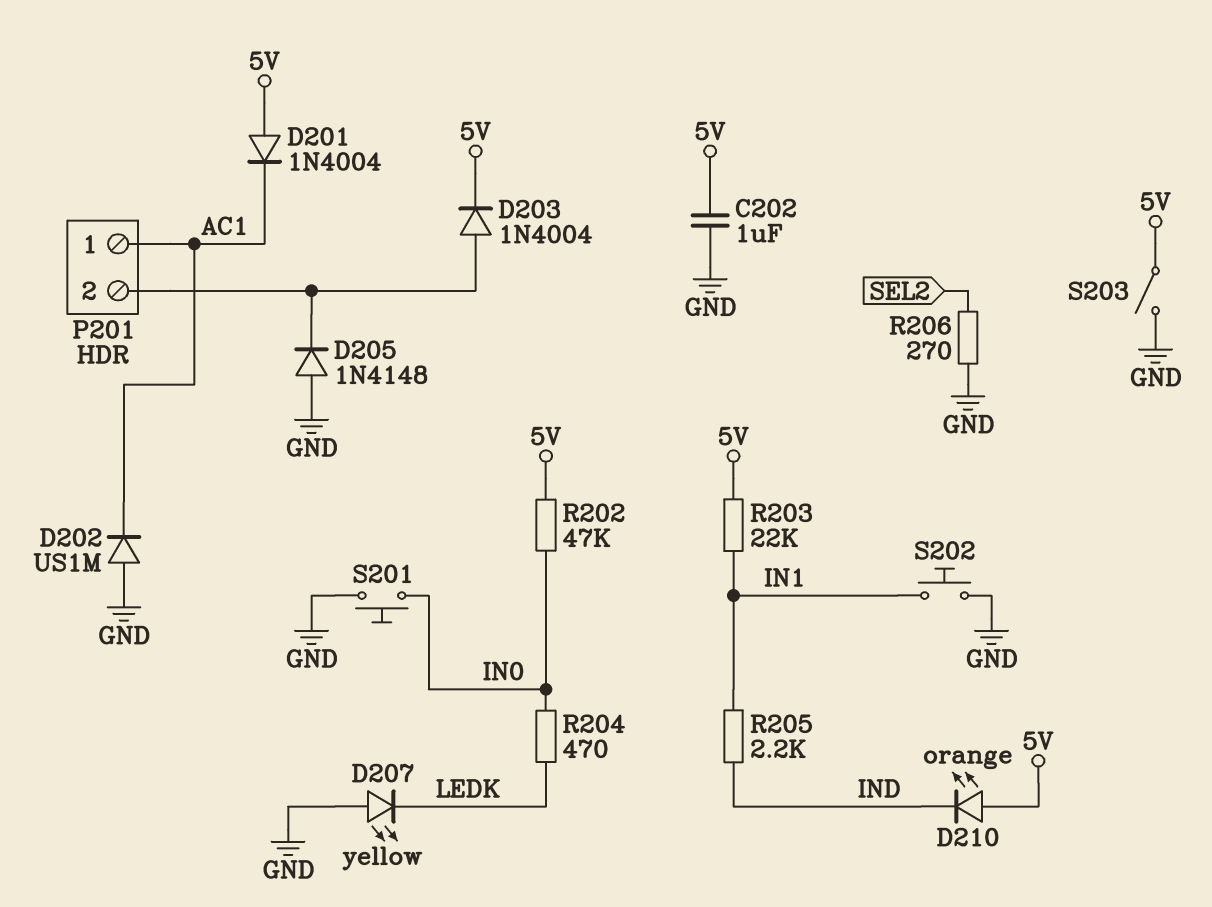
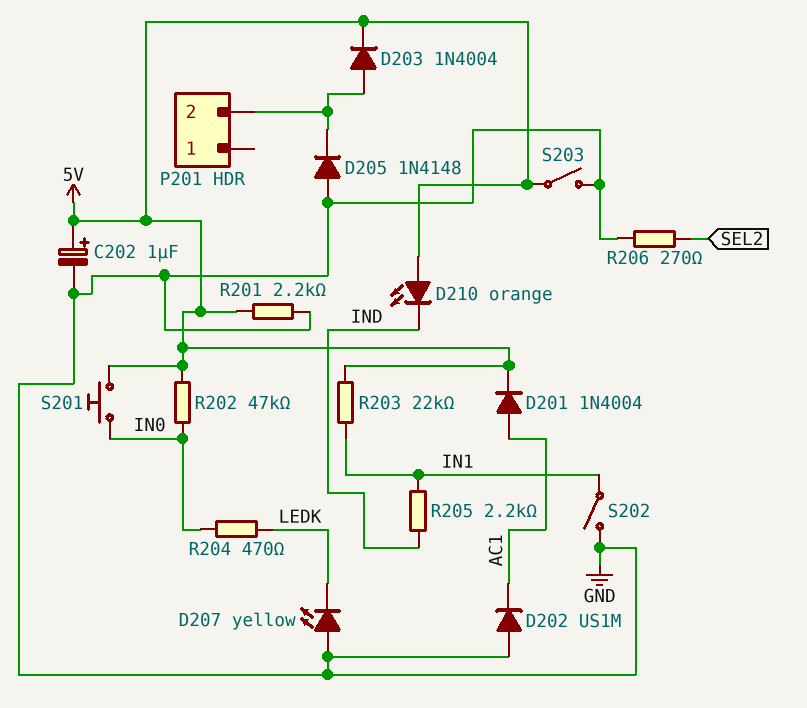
C202: 1uF (5V, GND) -> 1uF (plus 5V, minus GND)
D201: diode 1N4004 (A 5V, K AC1) -> diode 1N4004 (A AC1, K 5V)
P201 pin 1: AC1 -> none
R201: none -> 2.2k (5V, GND)
S201: button (GND, IN0) -> button (5V, IN0)
S202: button (GND, IN1) -> switch (GND, IN1)

